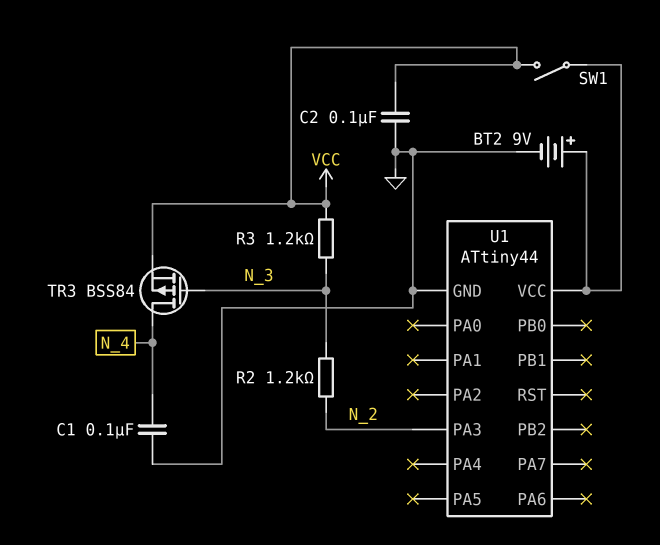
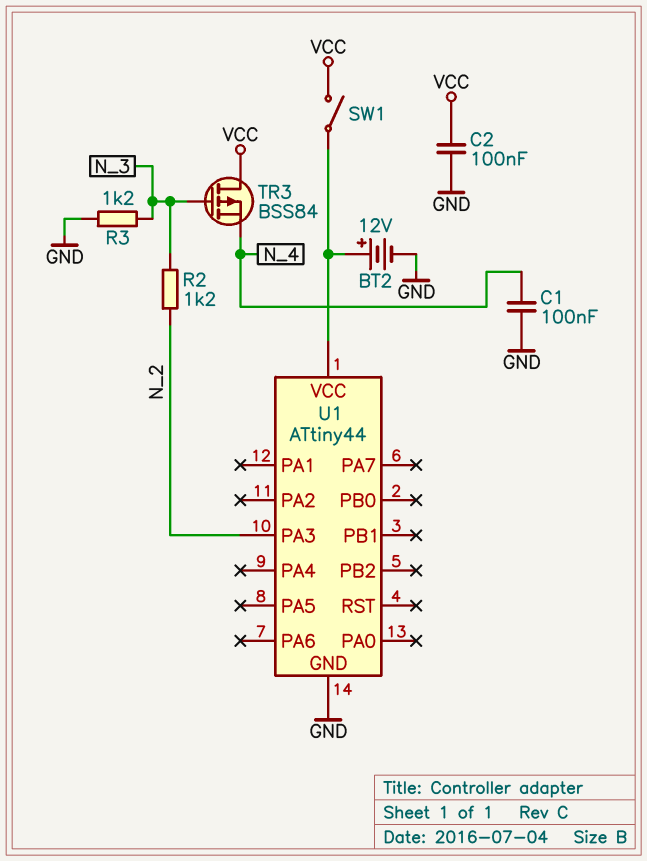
BT2: 9V (plus U1/VCC, minus GND) -> 12V (plus U1/VCC, minus GND)
R3: 1.2k (N_3, VCC) -> 1.2k (GND, N_3)
TR3: PMOS BSS84 (G N_3, D N_4, S VCC) -> PMOS BSS84 (G N_3, D VCC, S N_4)

